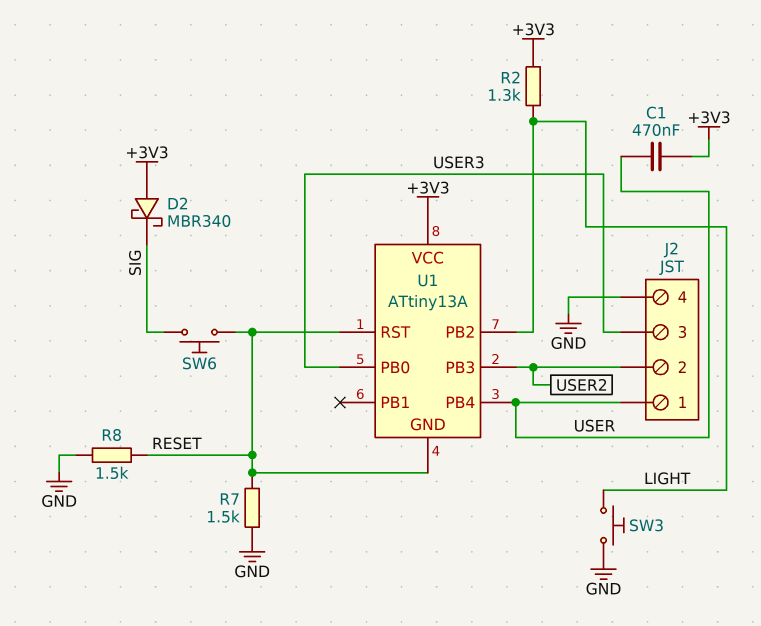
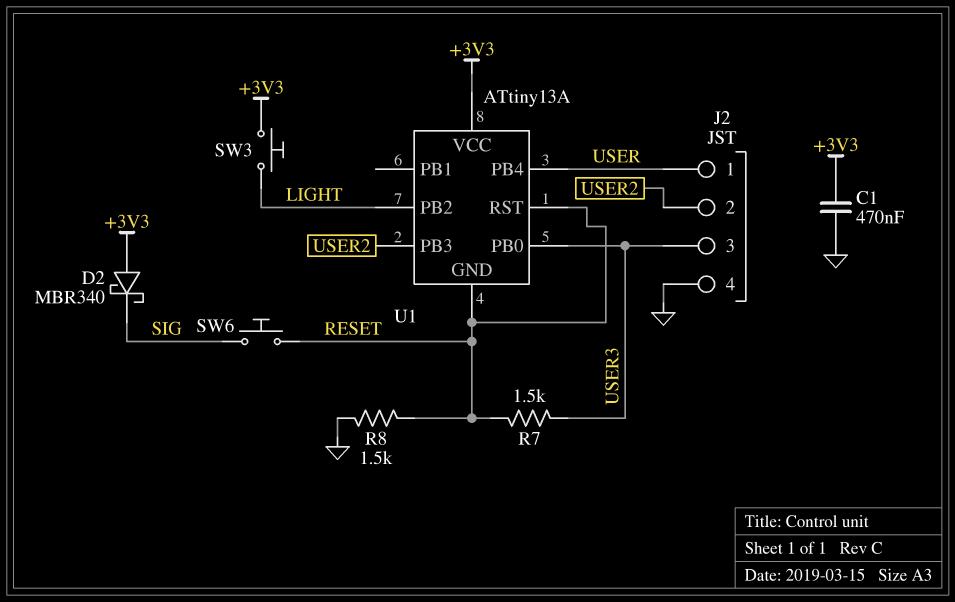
C1: 470nF (+3V3, USER) -> 470nF (+3V3, GND)
R2: 1.3k (+3V3, LIGHT) -> none
R7: 1.5k (GND, RESET) -> 1.5k (RESET, USER3)
SW3: button (GND, LIGHT) -> button (+3V3, LIGHT)

